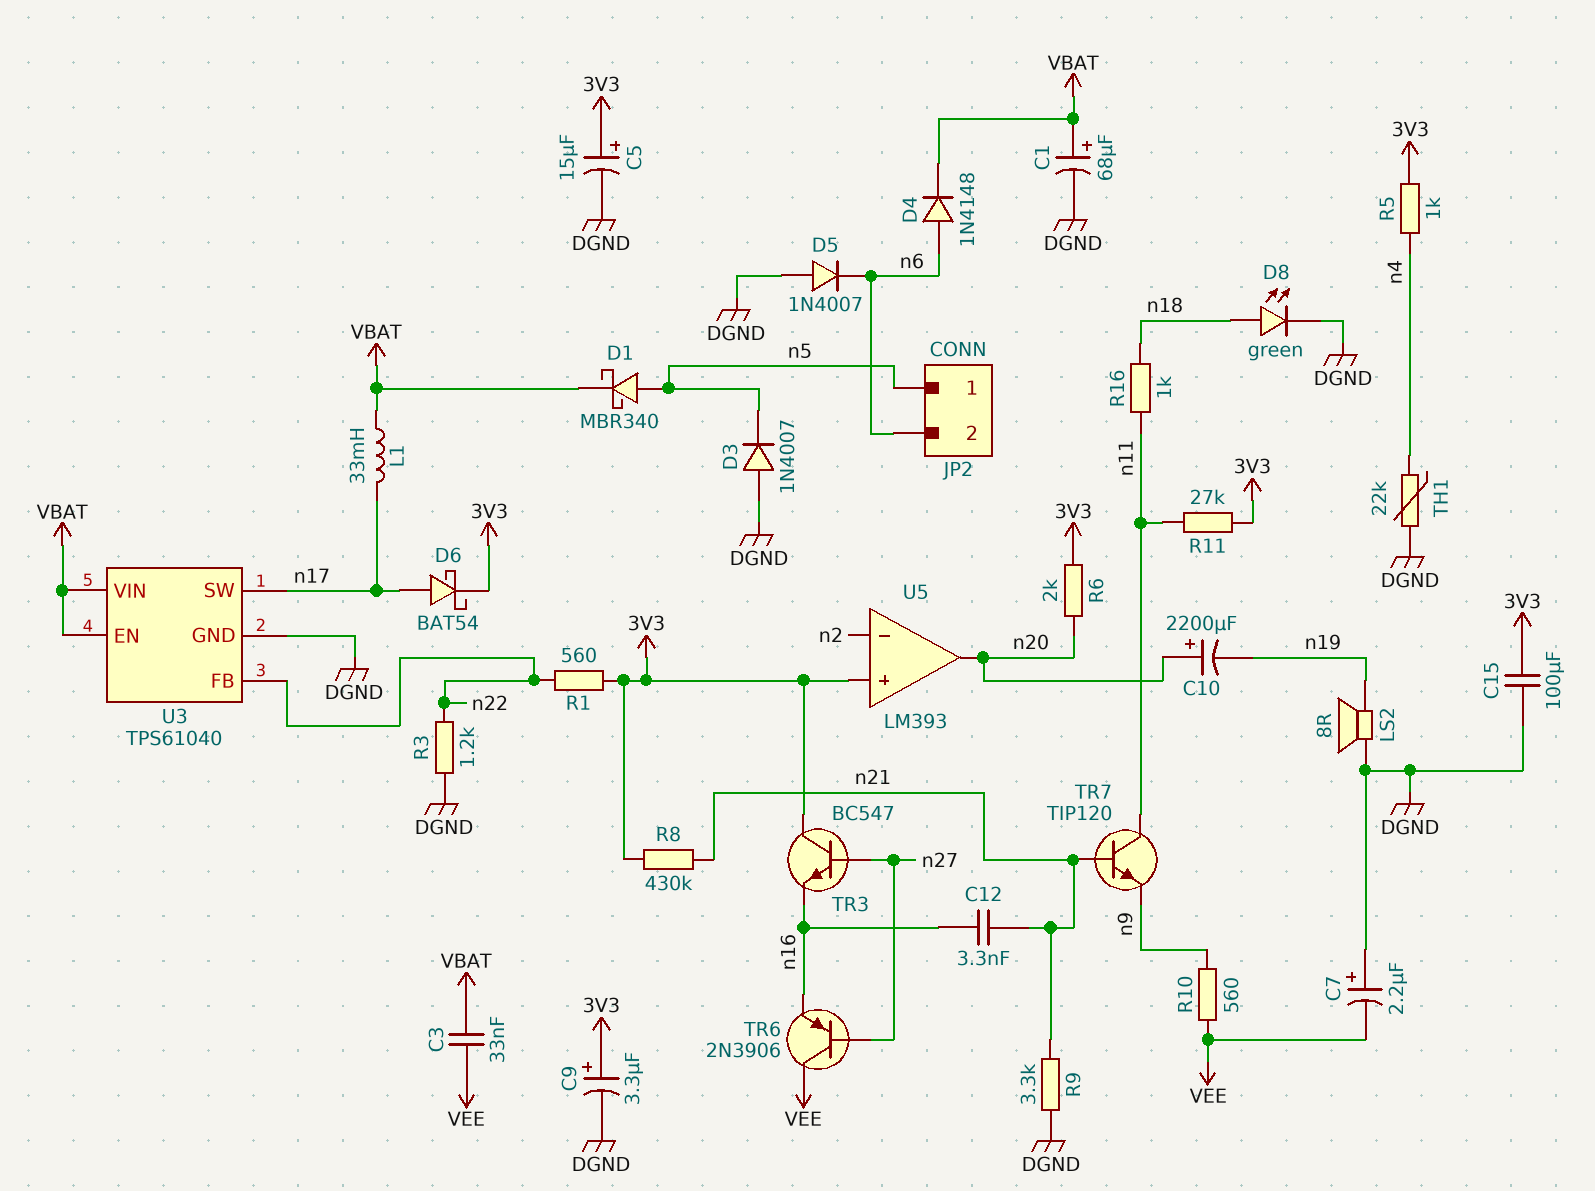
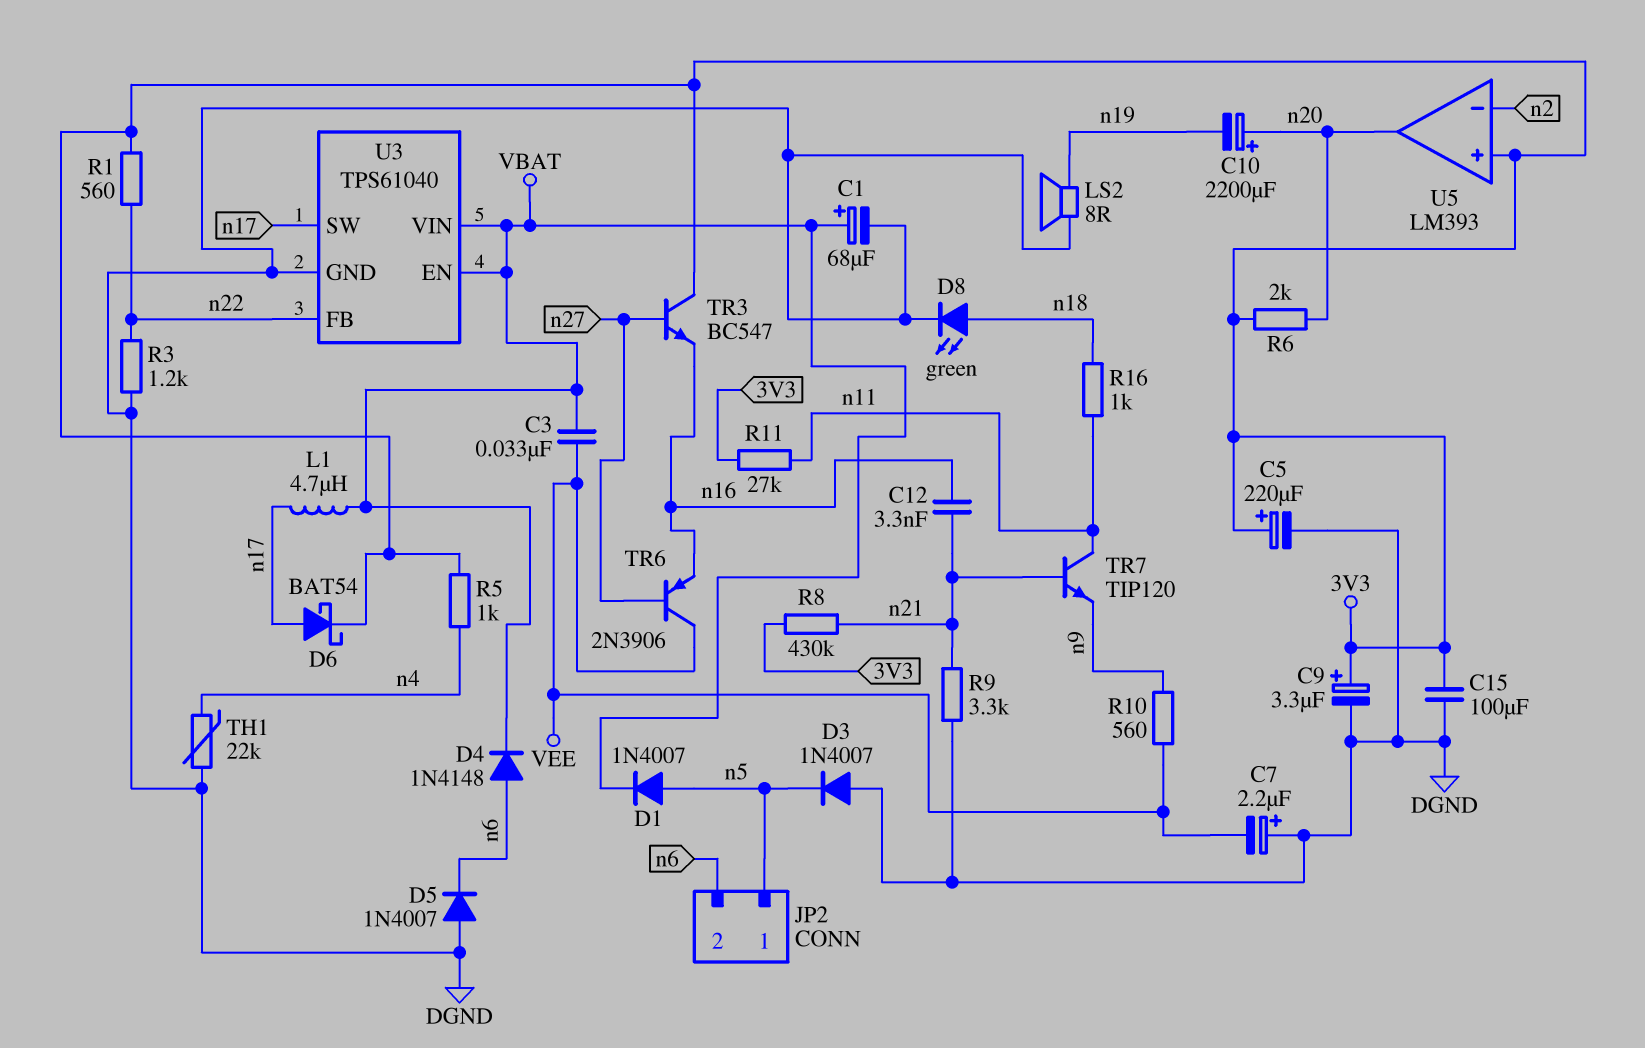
C5: 15uF (plus 3V3, minus DGND) -> 220uF (plus 3V3, minus DGND)
D1: schottky MBR340 (A n5, K VBAT) -> diode 1N4007 (A n5, K VBAT)
L1: 33mH (VBAT, n17) -> 4.7uH (VBAT, n17)

